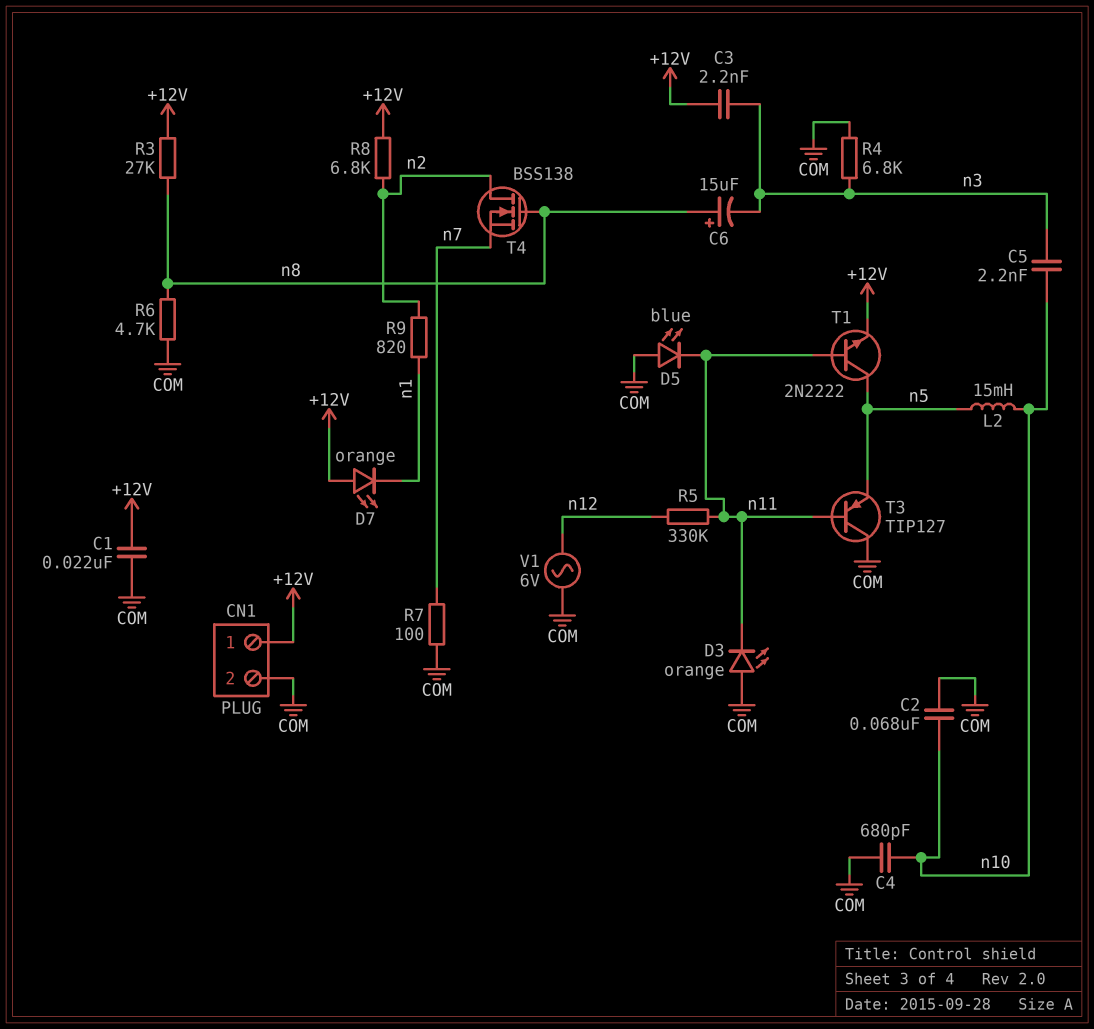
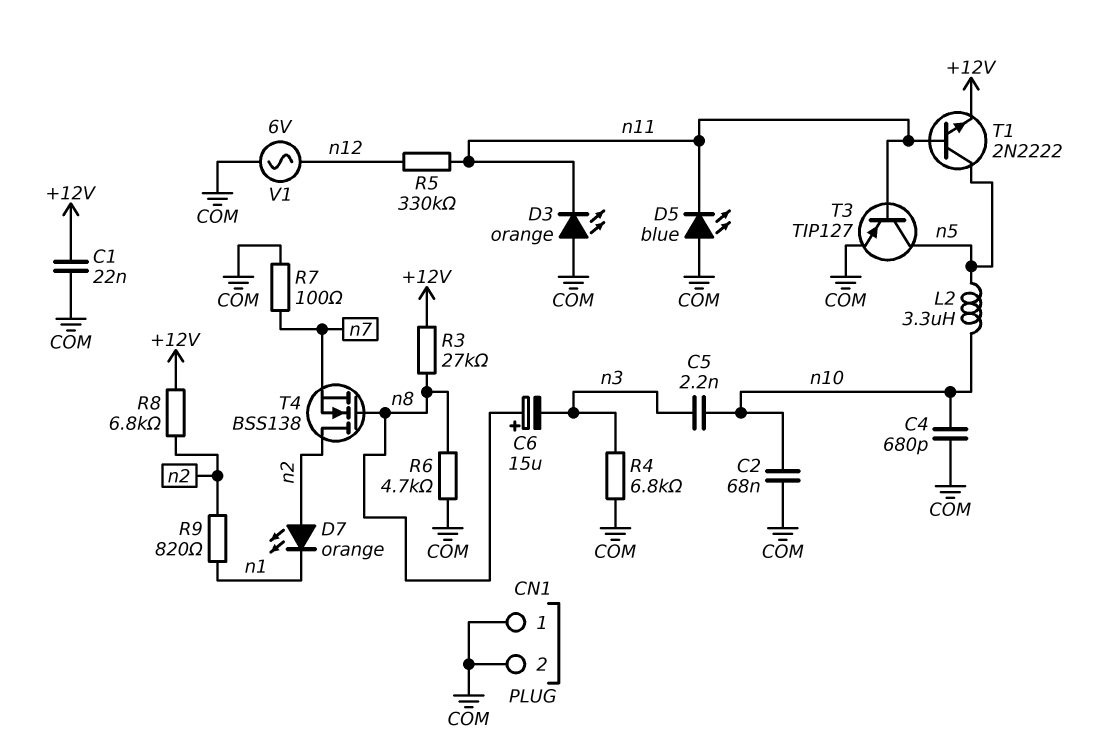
C3: 2.2nF (+12V, n3) -> none
CN1 pin 1: +12V -> COM
D7: LED orange (A +12V, K n1) -> LED orange (A n2, K n1)
L2: 15mH (n5, n10) -> 3.3uH (n5, n10)
T3: PNP TIP127 (B n11, C COM, E n5) -> PNP TIP127 (B n11, C n5, E COM)

